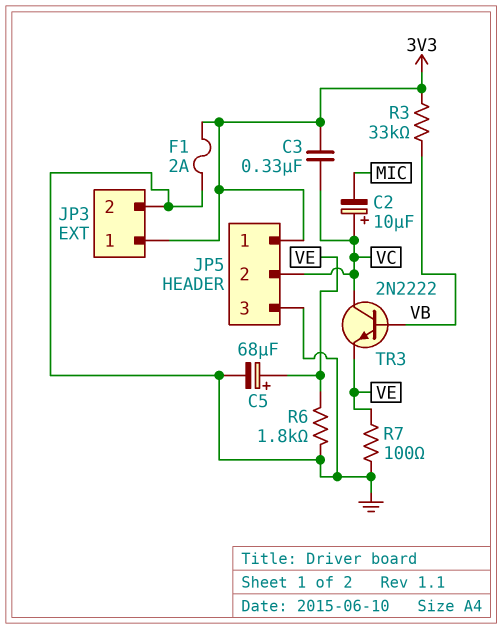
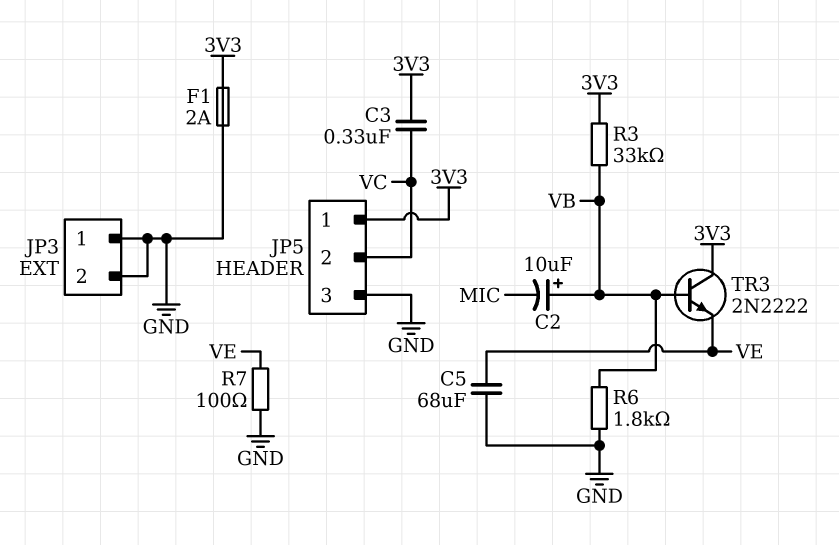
C2: 10uF (plus VC, minus MIC) -> 10uF (plus VB, minus MIC)
C5: 68uF (plus VE, minus GND) -> 68uF (GND, VE)
JP3 pin 1: 3V3 -> GND
R6: 1.8k (GND, VE) -> 1.8k (GND, VB)
TR3: NPN 2N2222 (B VB, C VC, E VE) -> NPN 2N2222 (B VB, C 3V3, E VE)

